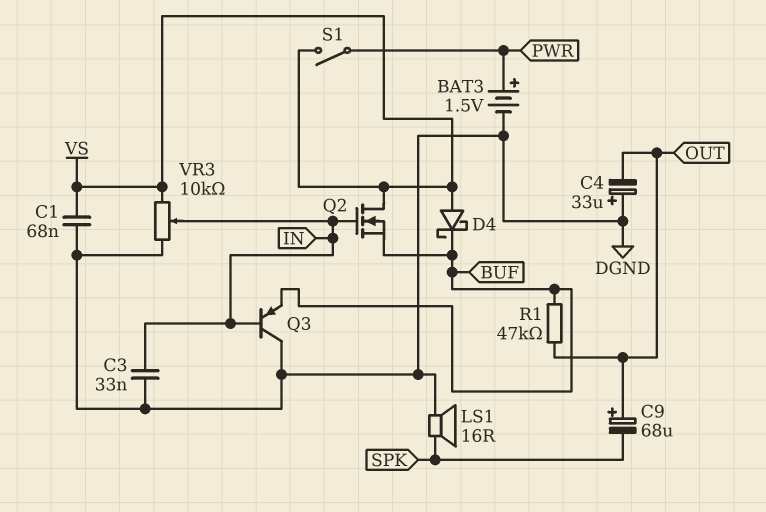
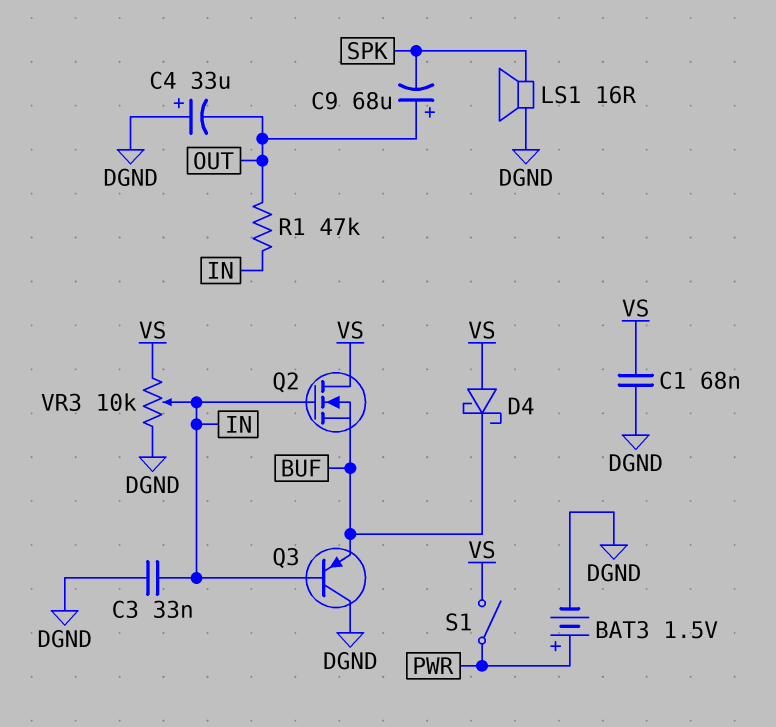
R1: 47k (BUF, OUT) -> 47k (IN, OUT)

